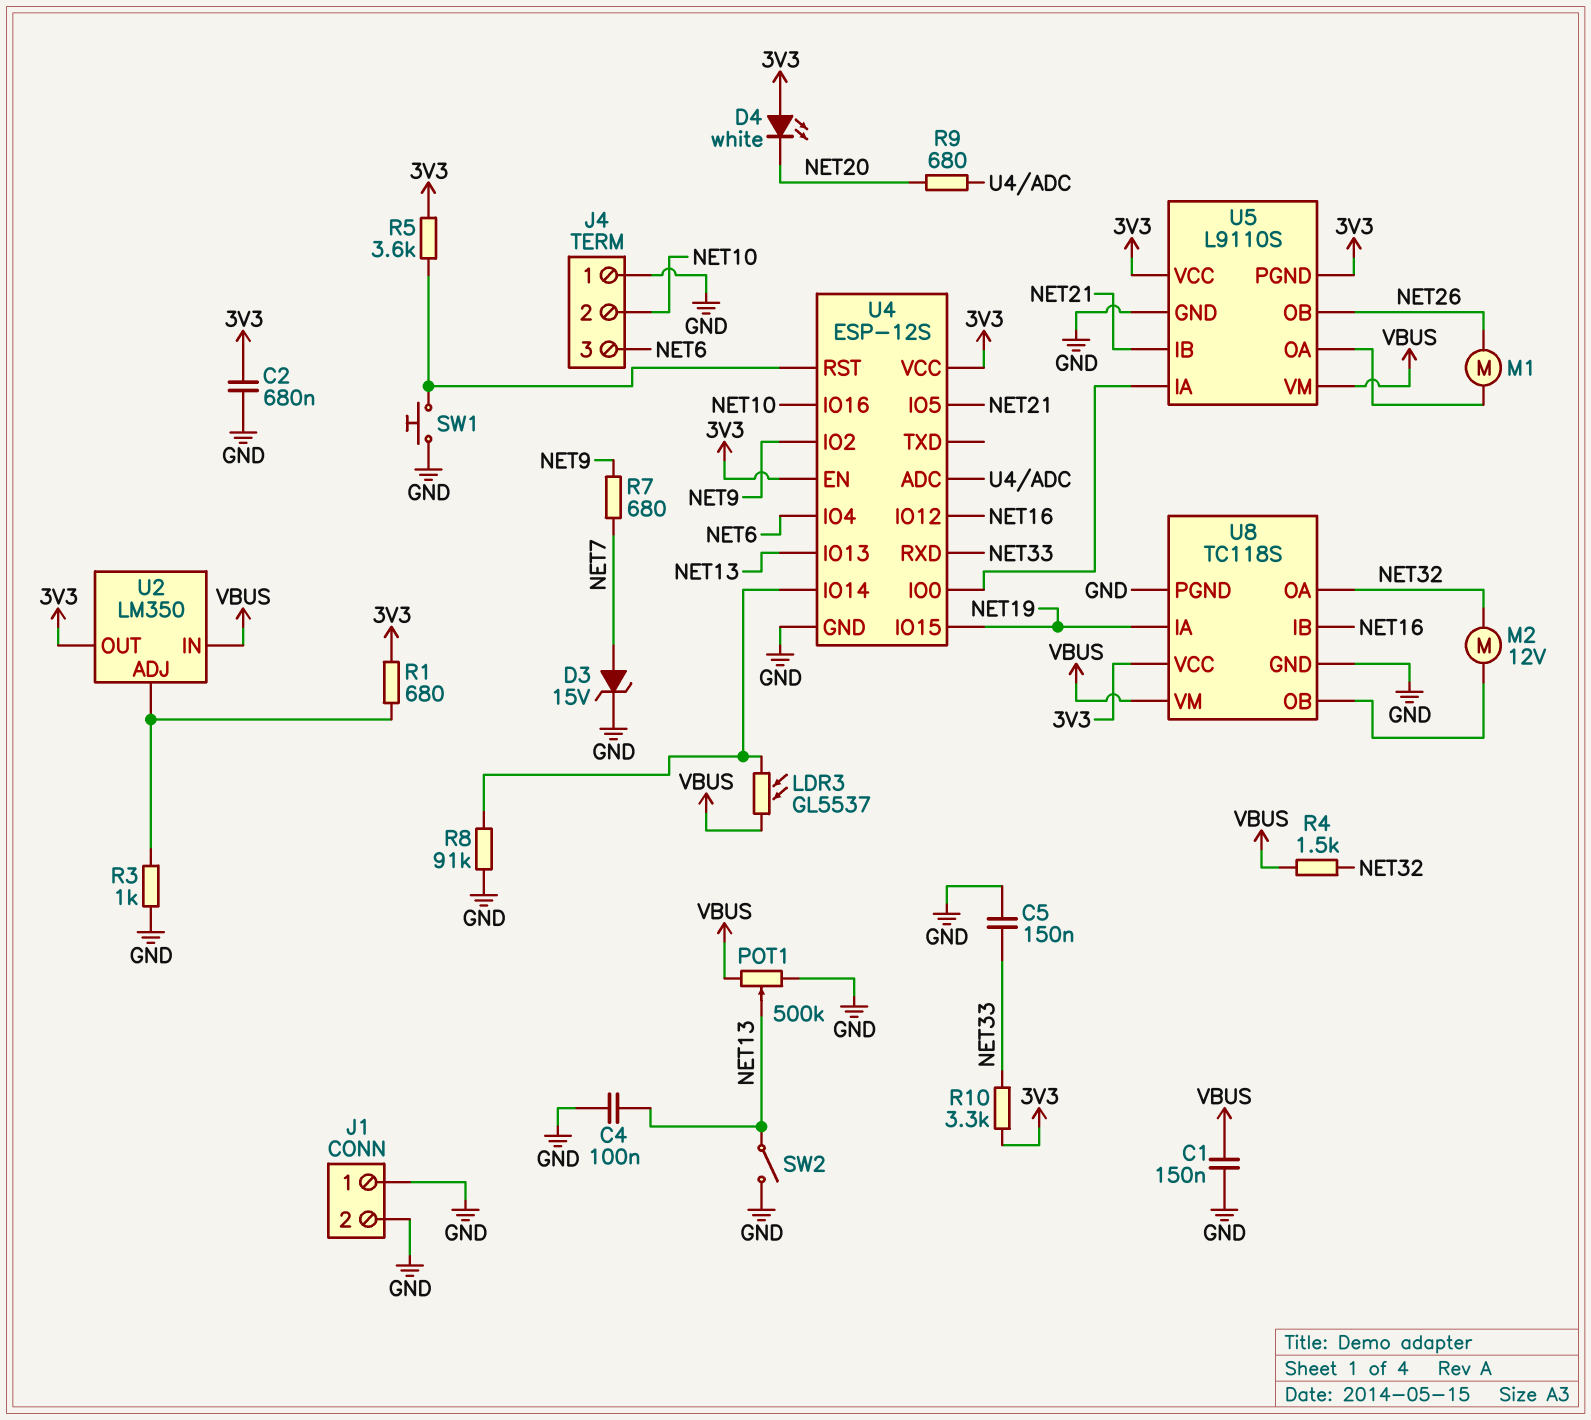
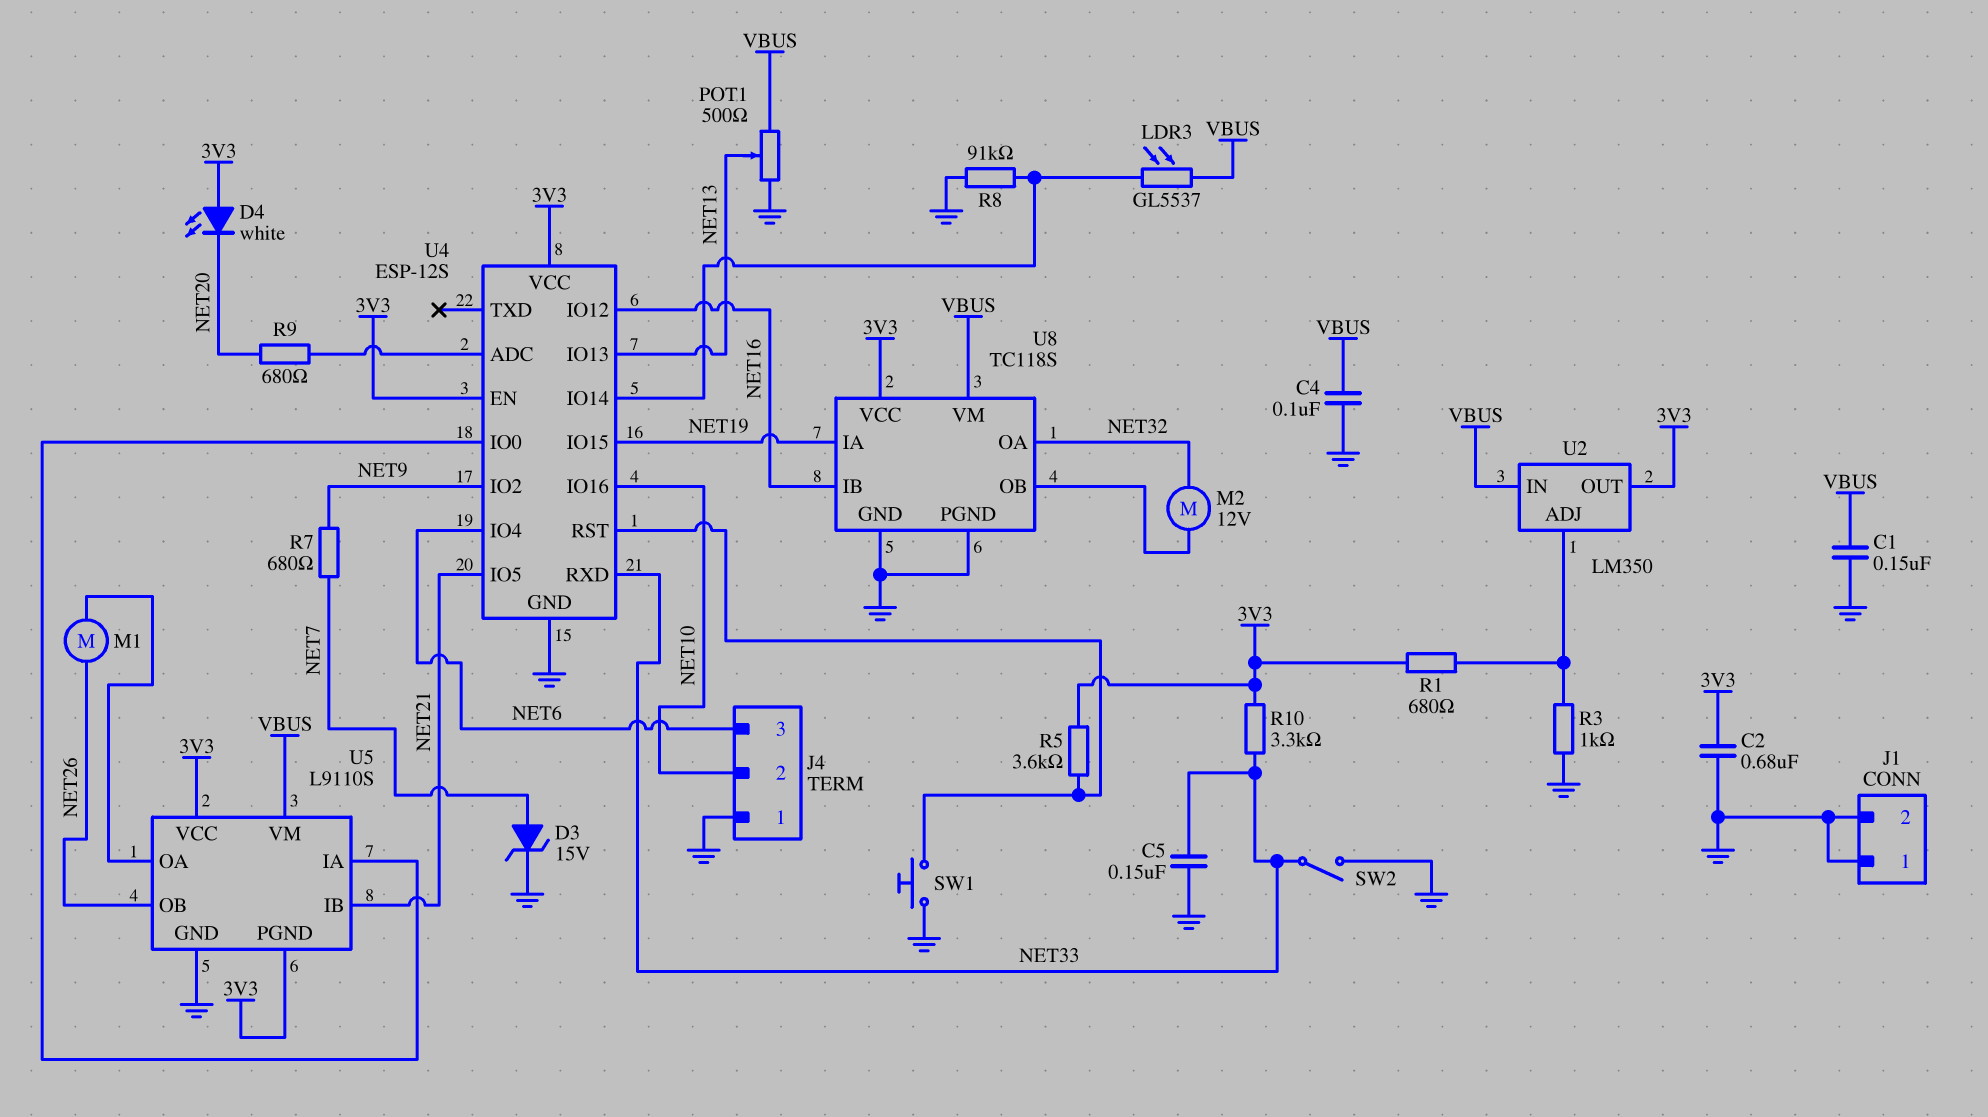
C4: 100nF (GND, NET13) -> 100nF (GND, VBUS)
POT1: 500k (GND, VBUS, wiper NET13) -> 500 (GND, VBUS, wiper NET13)
R4: 1.5k (NET32, VBUS) -> none
SW2: switch (GND, NET13) -> switch (GND, NET33)

